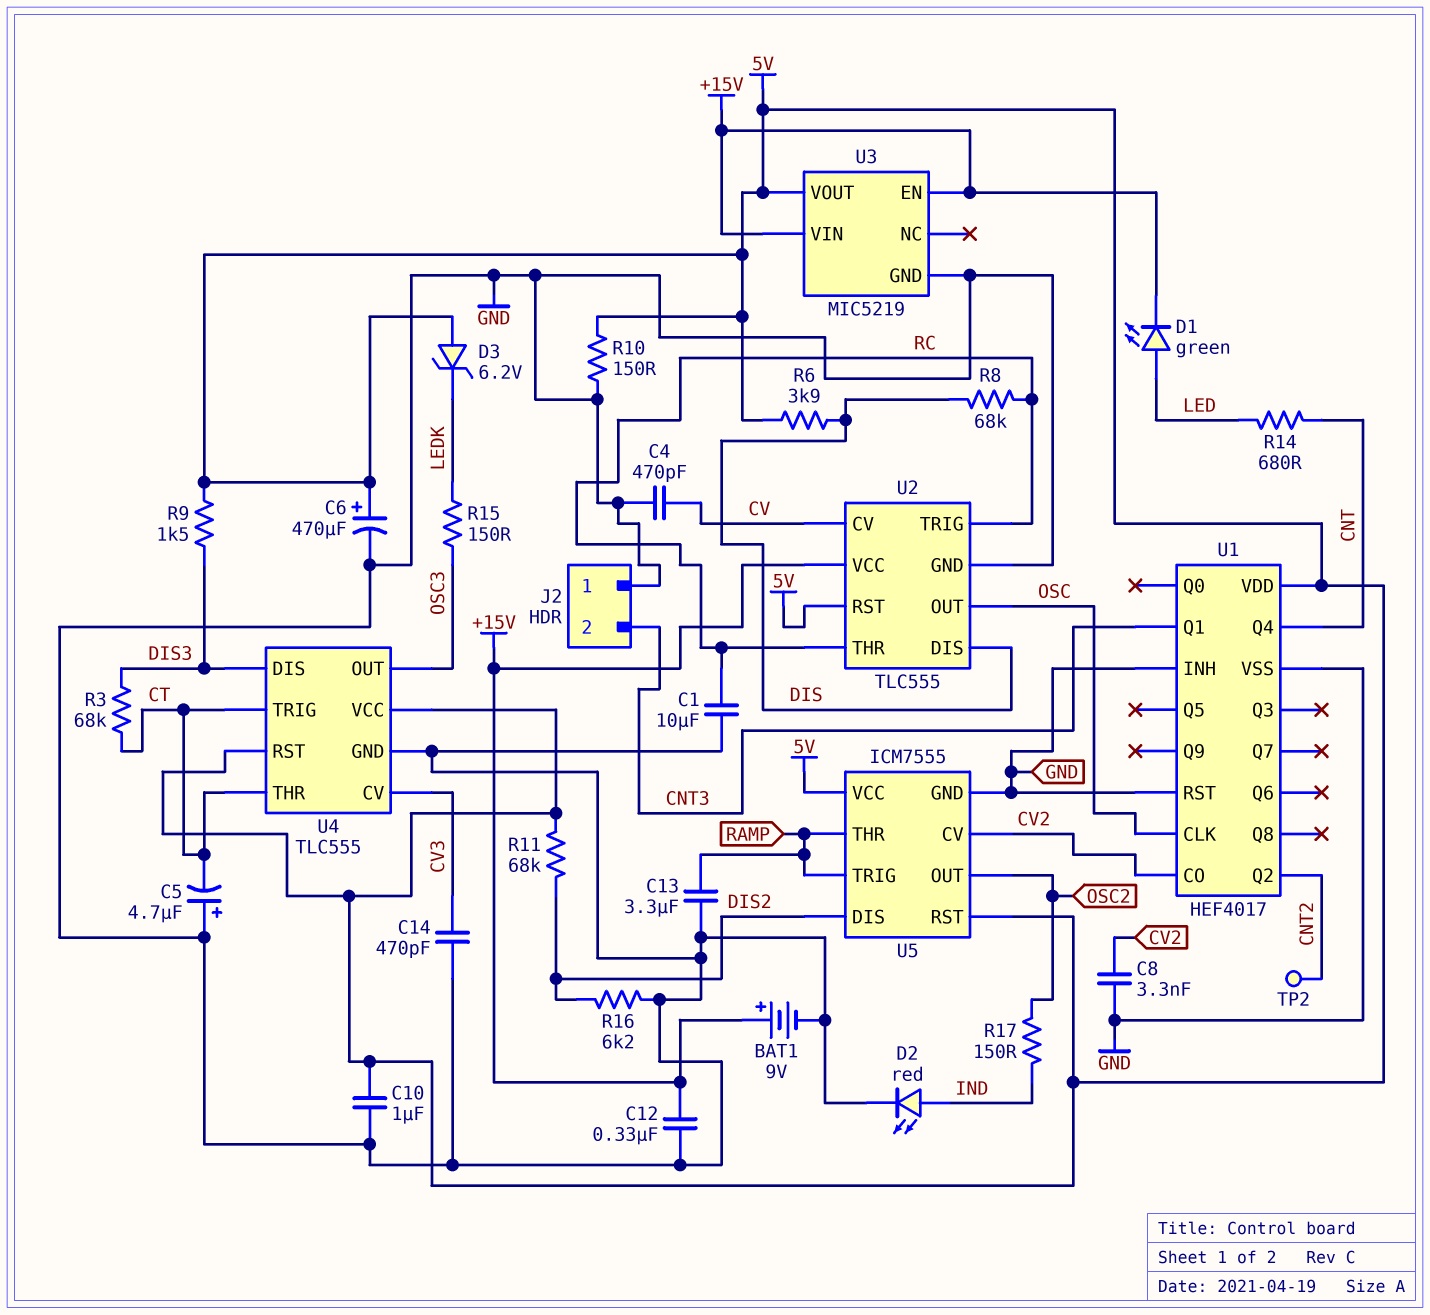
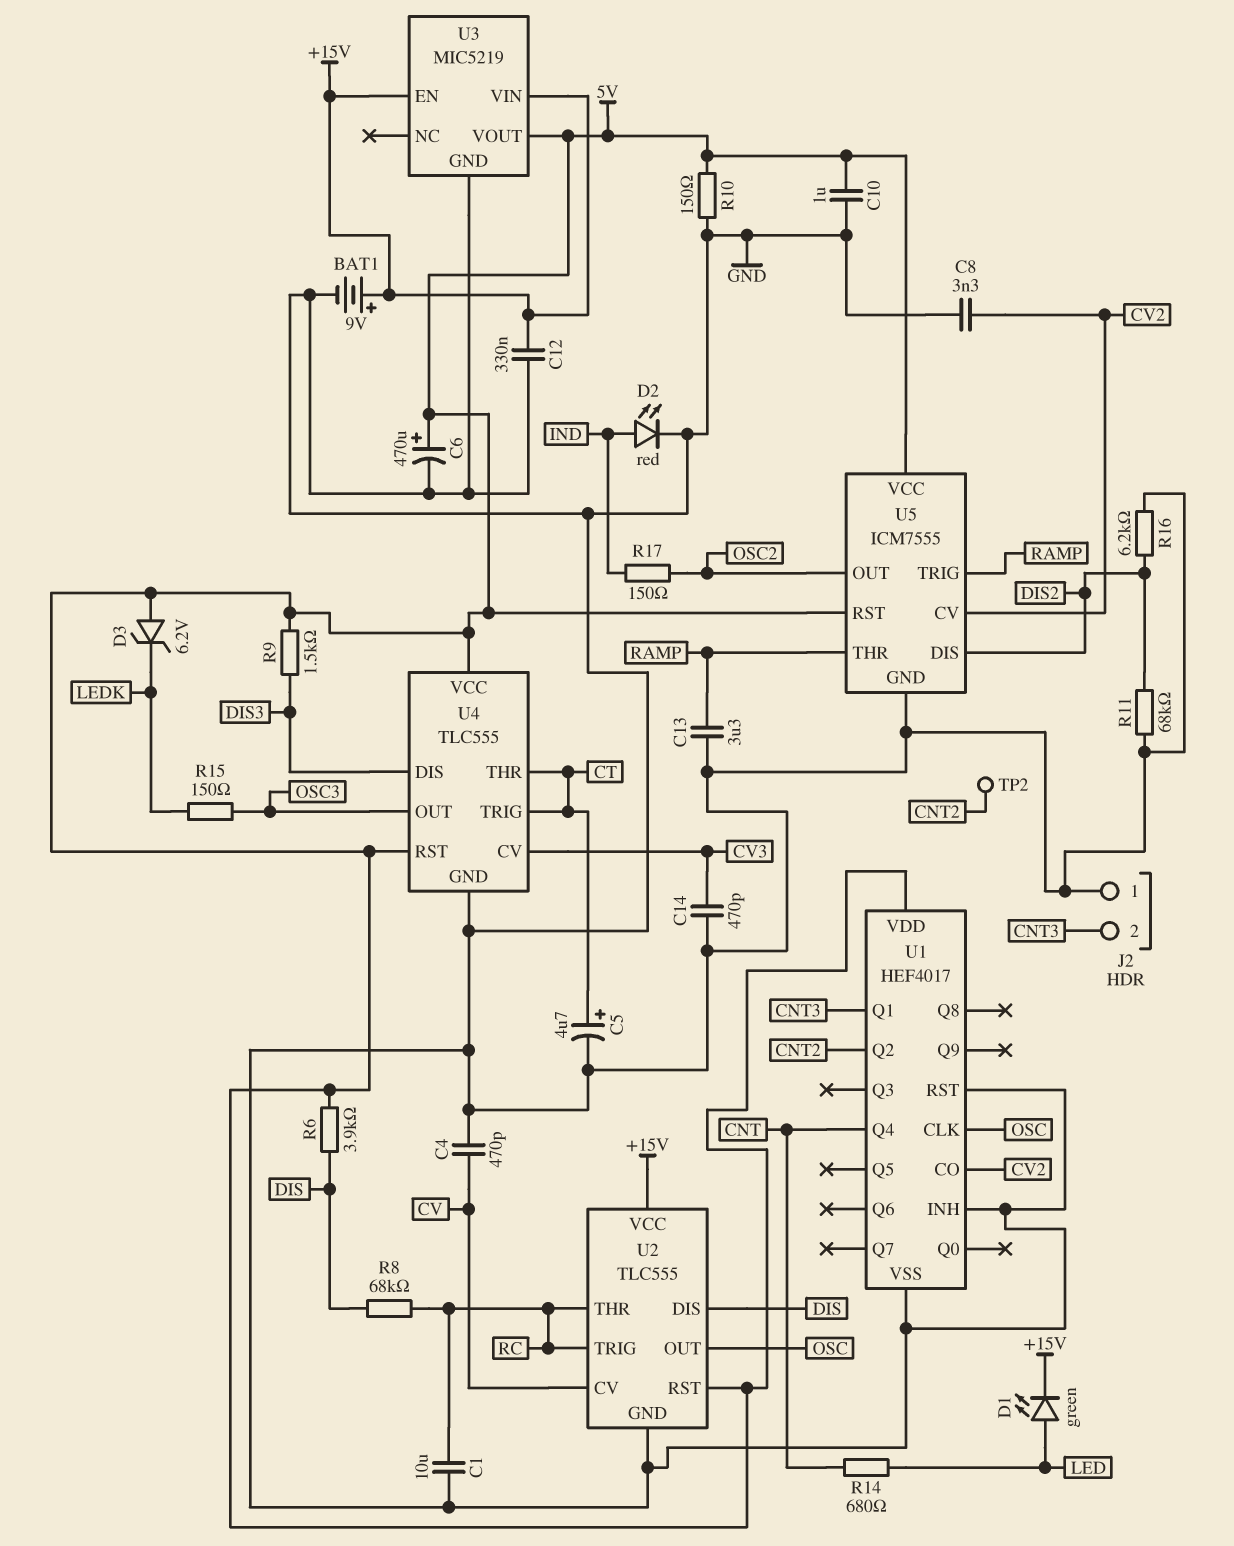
C5: 4.7uF (plus GND, minus CT) -> 4.7uF (plus CT, minus GND)
R3: 68k (CT, DIS3) -> none
R11: 68k (5V, DIS2) -> 68k (DIS2, GND)

